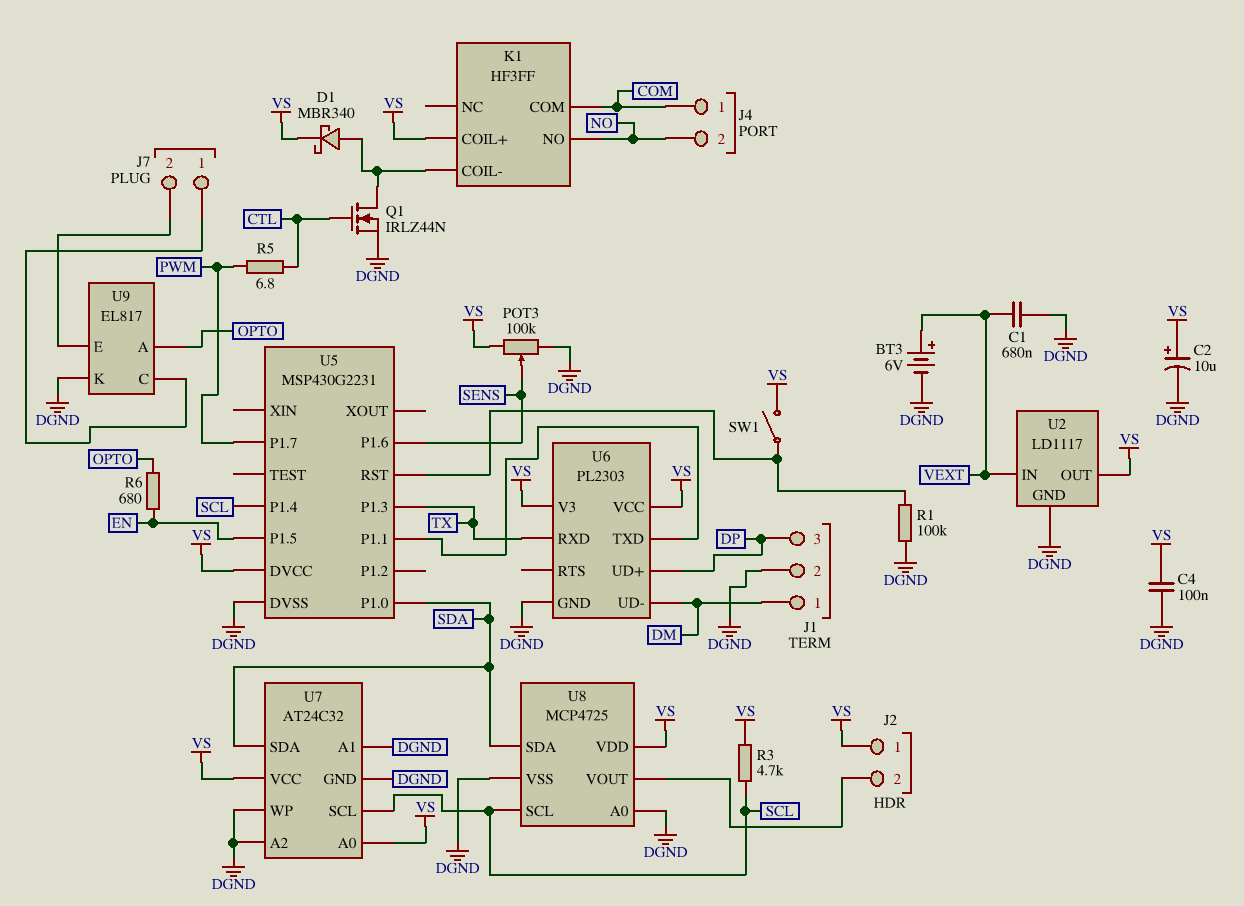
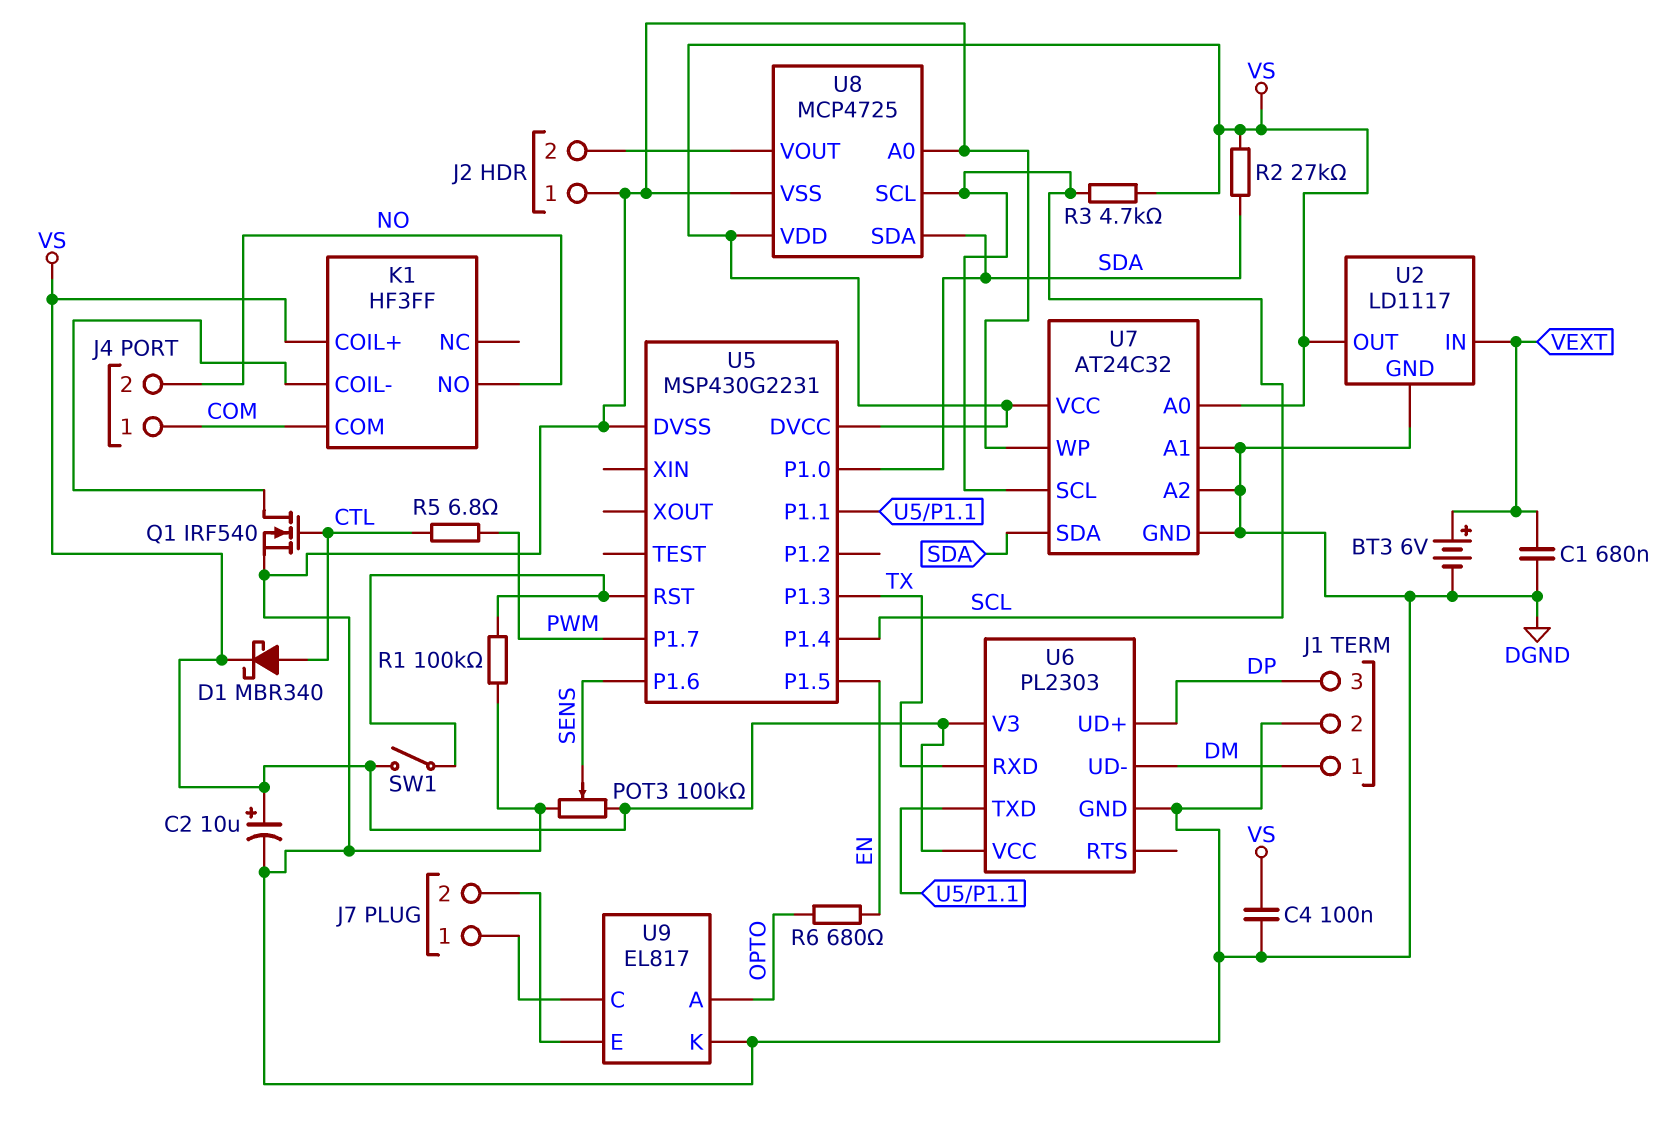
D1: schottky MBR340 (A K1/COIL-, K VS) -> schottky MBR340 (A CTL, K VS)
J2 pin 1: VS -> DGND
Q1: NMOS IRLZ44N (G CTL, D K1/COIL-, S DGND) -> NMOS IRF540 (G CTL, D K1/COIL-, S DGND)
R2: none -> 27k (SDA, VS)

